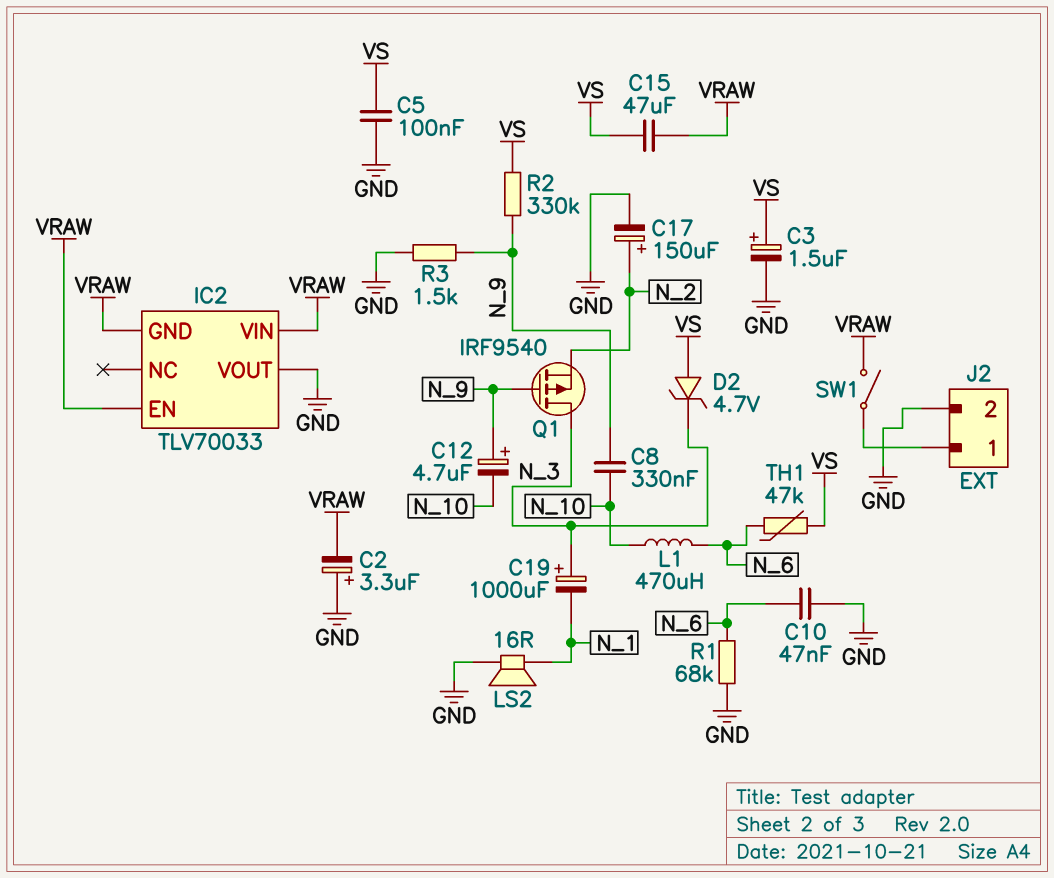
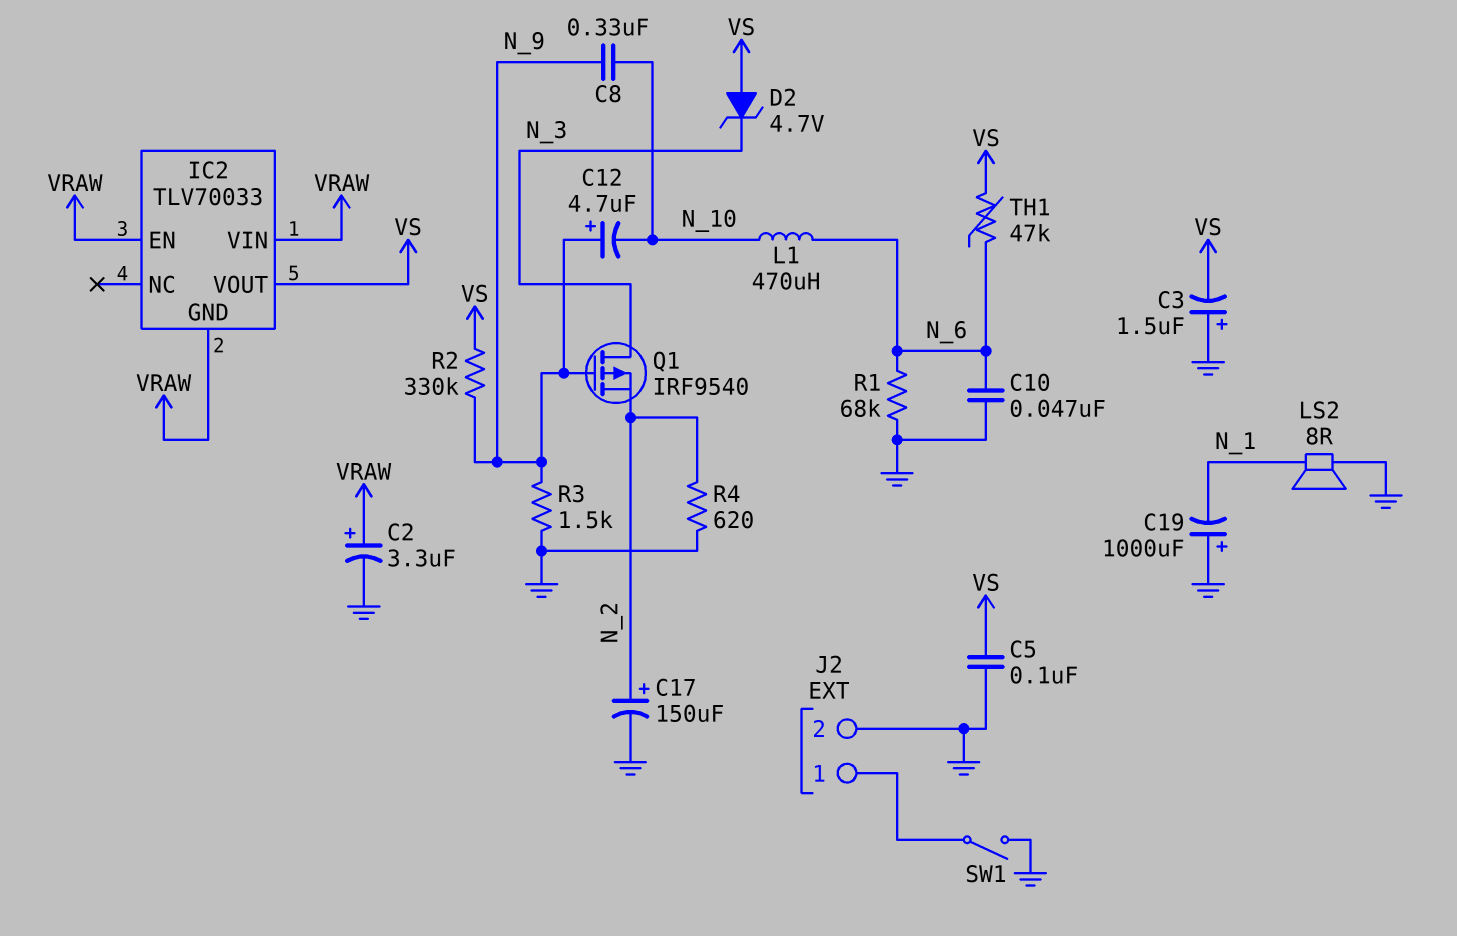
C2: 3.3uF (plus GND, minus VRAW) -> 3.3uF (plus VRAW, minus GND)
C3: 1.5uF (plus VS, minus GND) -> 1.5uF (plus GND, minus VS)
C15: 47uF (VRAW, VS) -> none
C19: 1000uF (plus N_3, minus N_1) -> 1000uF (plus GND, minus N_1)
IC2 pin VOUT: GND -> VS
LS2: speaker 16R (GND, N_1) -> speaker 8R (GND, N_1)
R4: none -> 620 (GND, N_2)
SW1: switch (J2/1, VRAW) -> switch (GND, J2/1)

